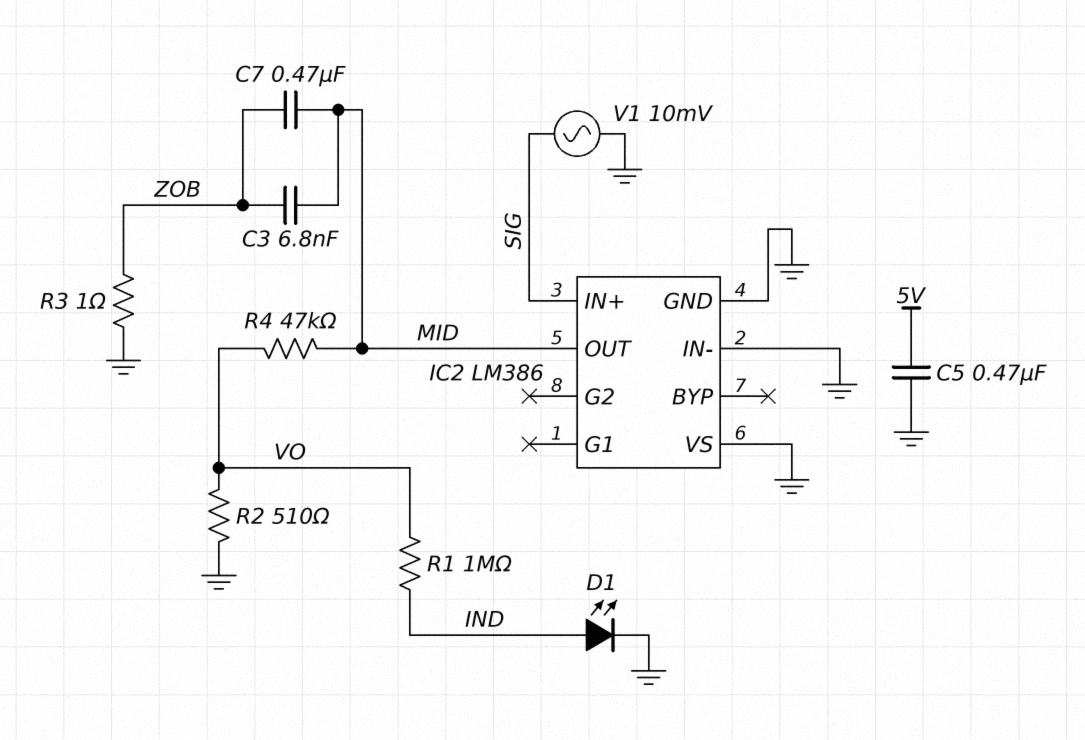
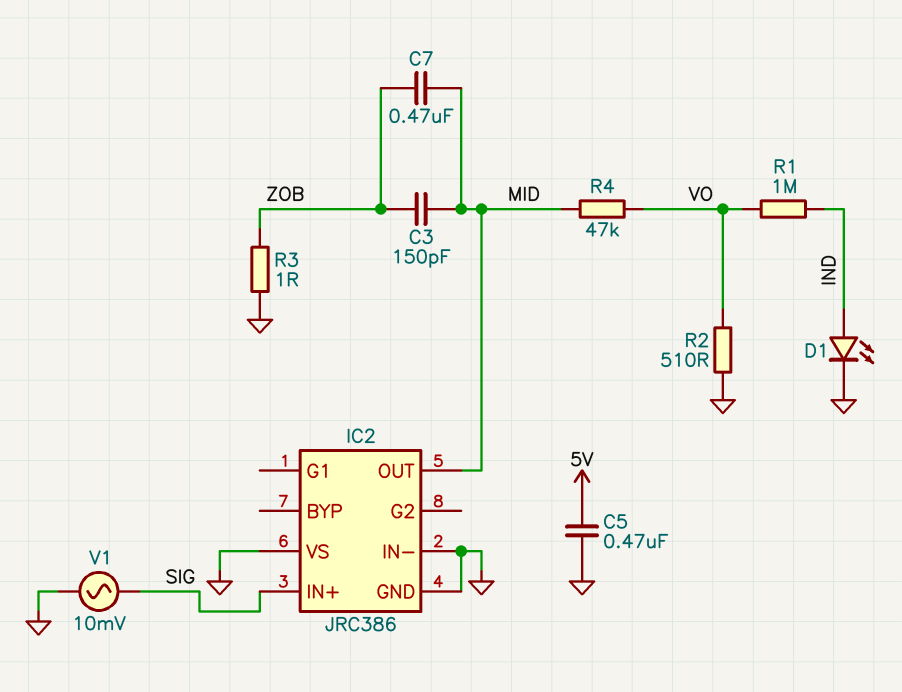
C3: 6.8nF (MID, ZOB) -> 150pF (MID, ZOB)
IC2: LM386 -> JRC386

